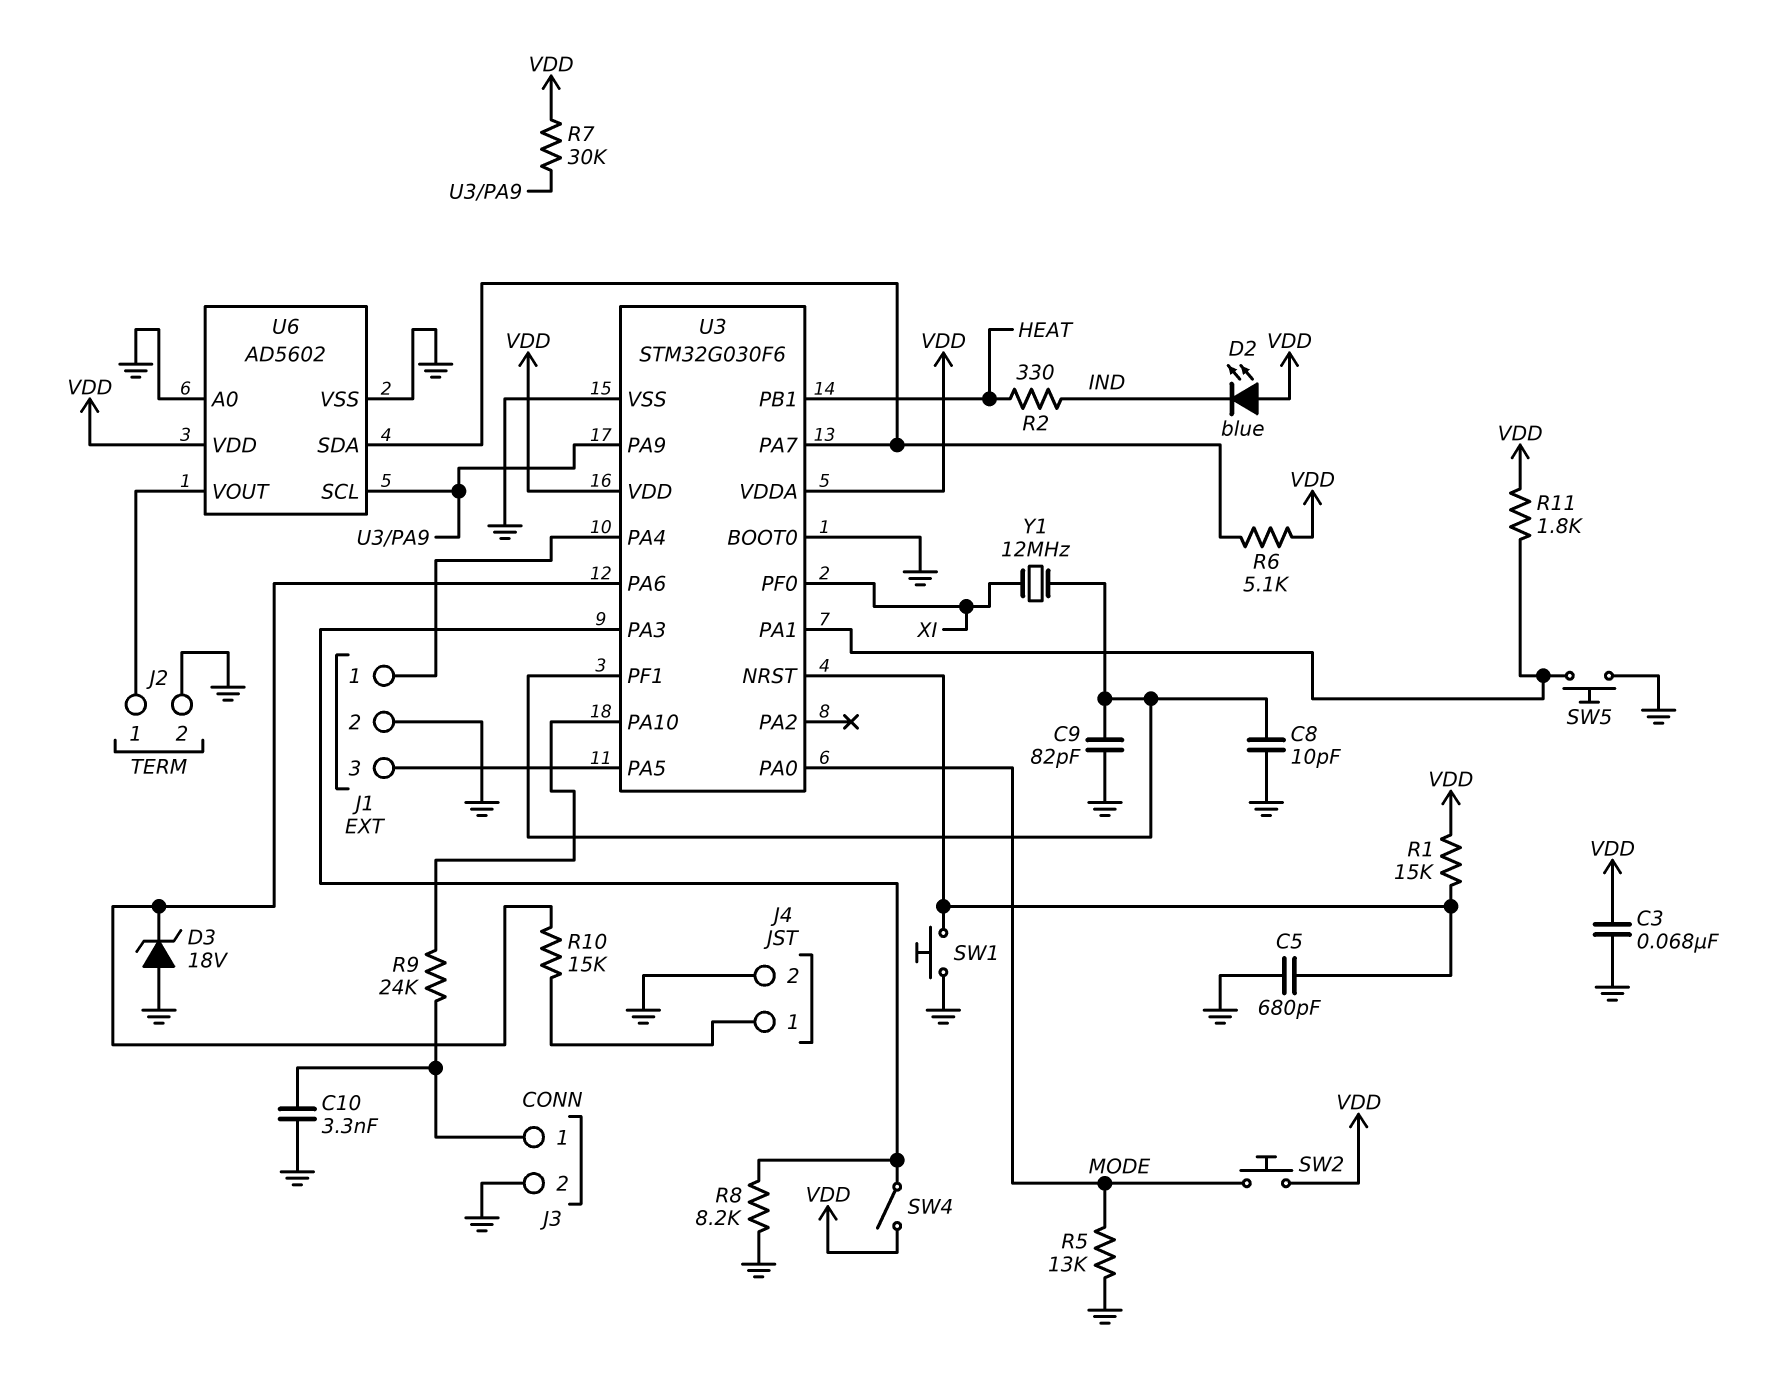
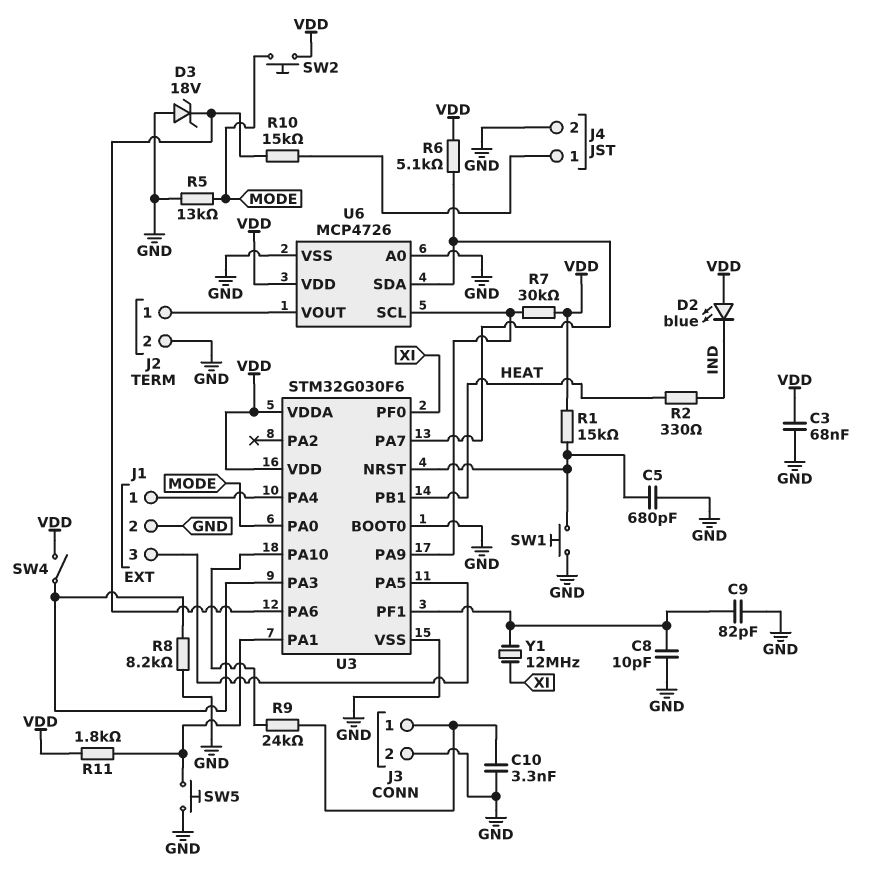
U6: AD5602 -> MCP4726

